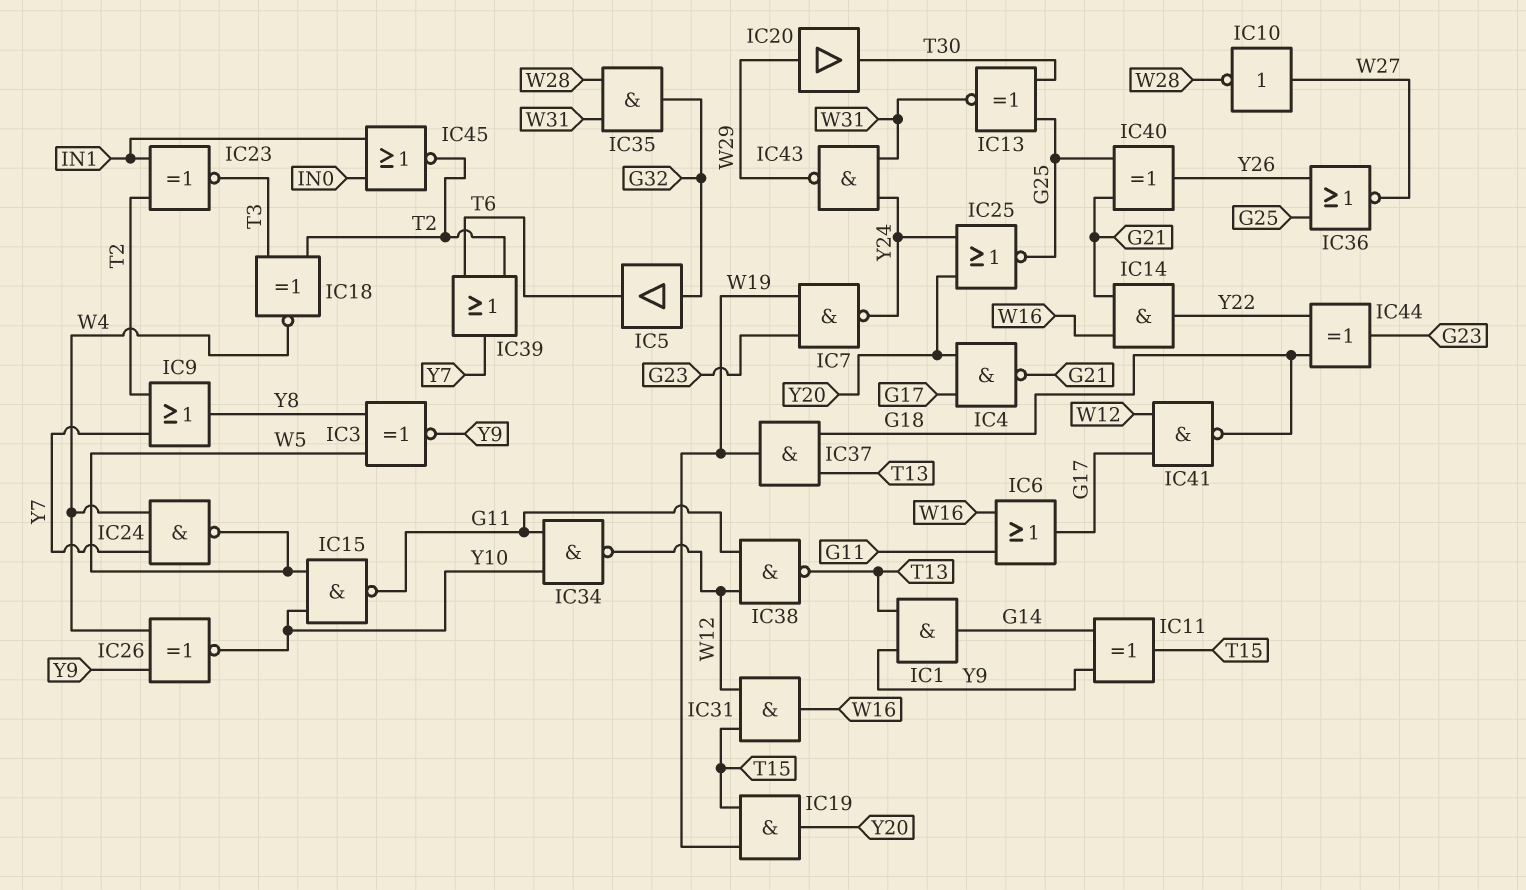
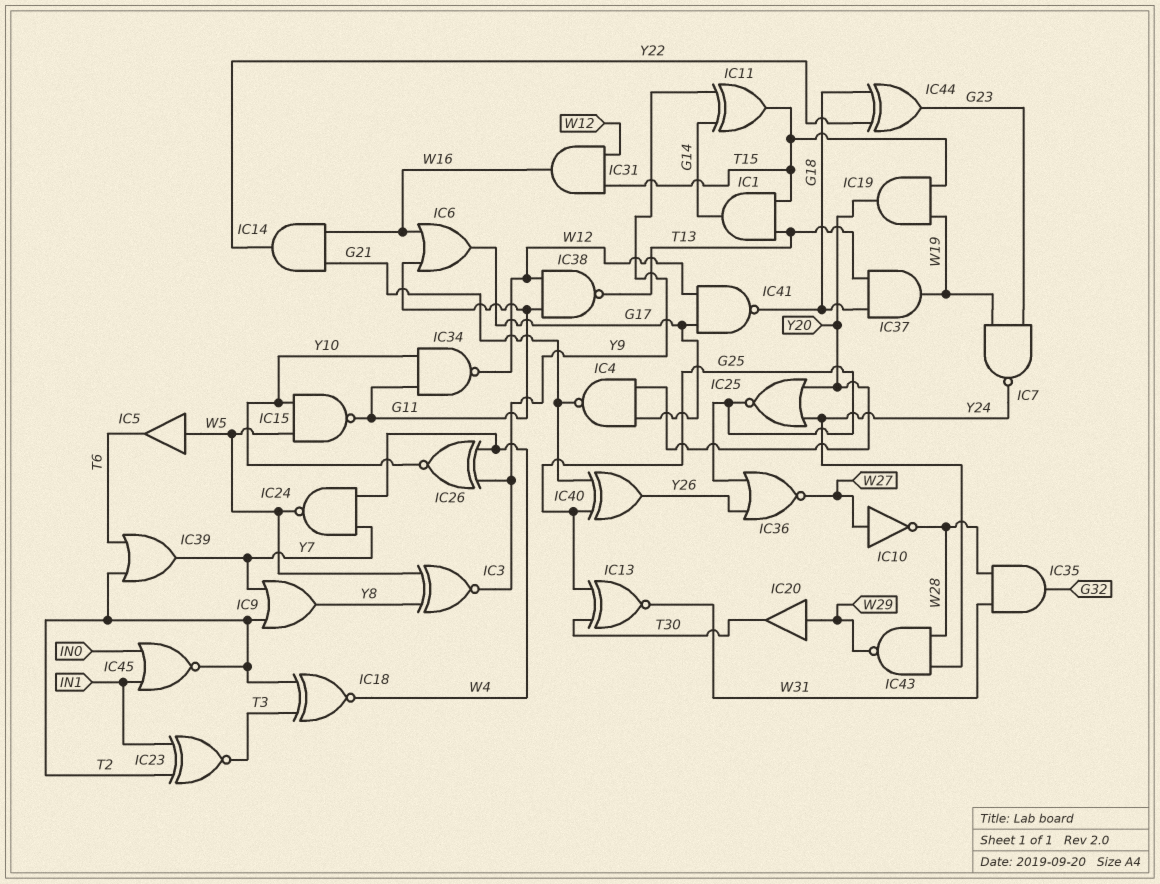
IC1: AND (in T13, in Y9, out G14) -> AND (in T13, in T15, out G14)
IC5: buffer (in G32, out T6) -> buffer (in W5, out T6)
IC43: NAND (in W31, in Y24, out W29) -> NAND (in W28, in Y24, out W29)

